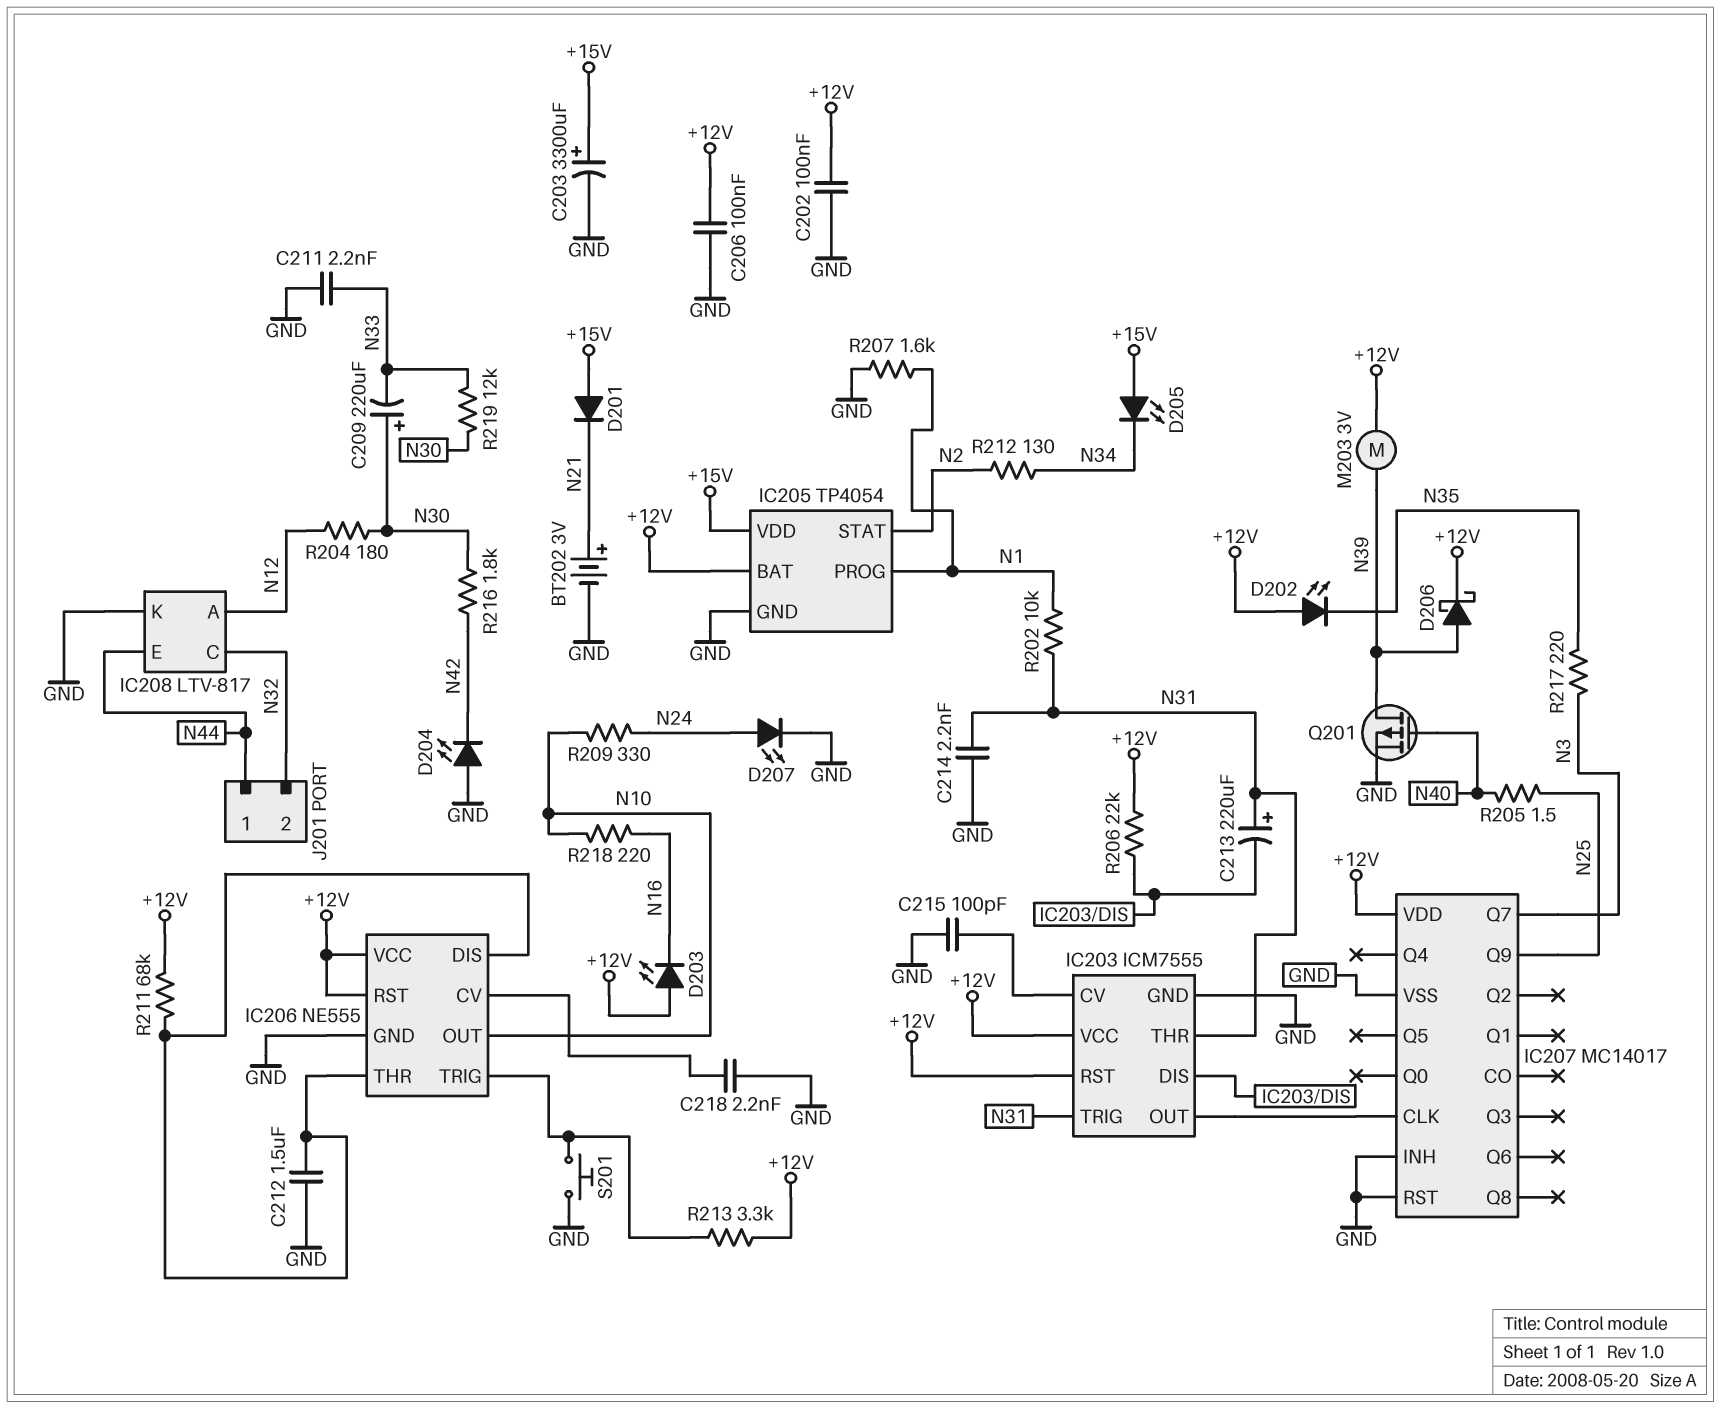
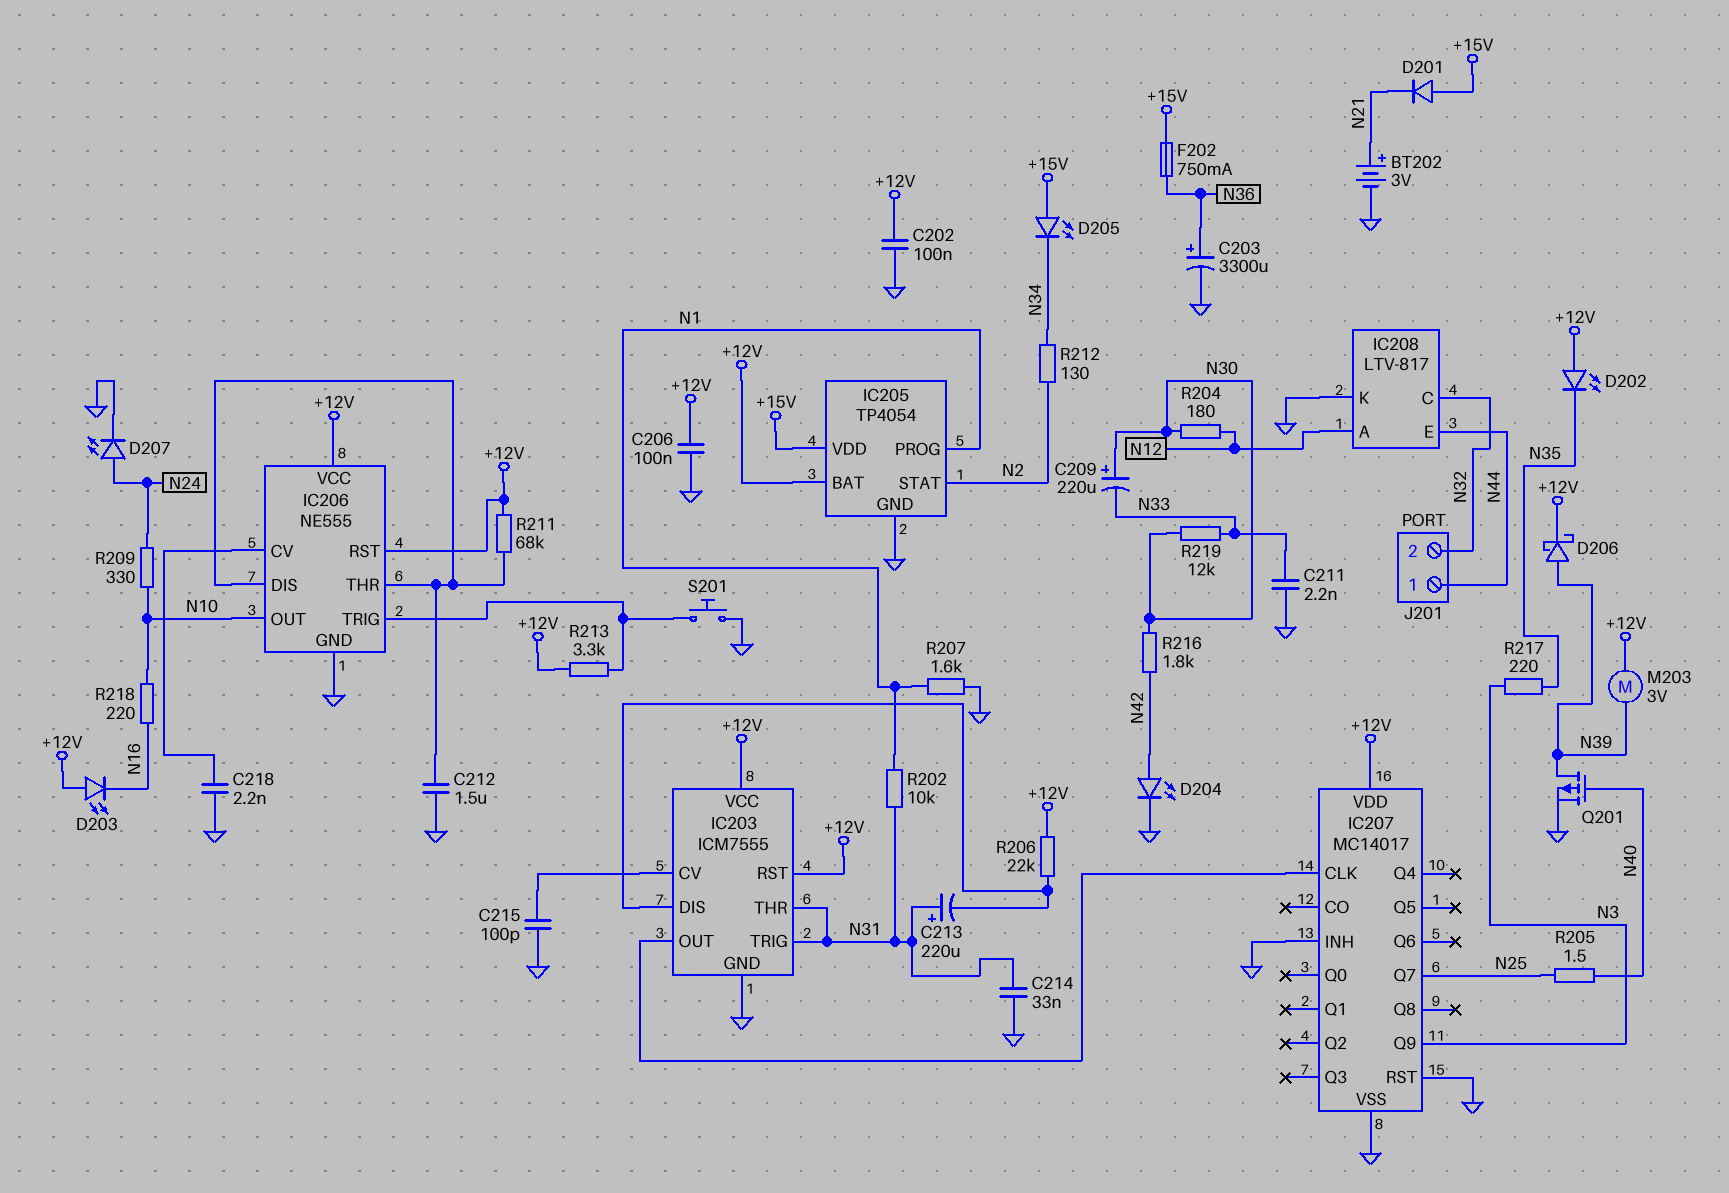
C203: 3300uF (plus +15V, minus GND) -> 3300uF (plus N36, minus GND)
C214: 2.2nF (GND, N31) -> 33nF (GND, N31)
D204: LED (A GND, K N42) -> LED (A N42, K GND)
F202: none -> 750mA (+15V, N36)
IC207 pin Q7: N3 -> N25
IC207 pin Q9: N25 -> N3

